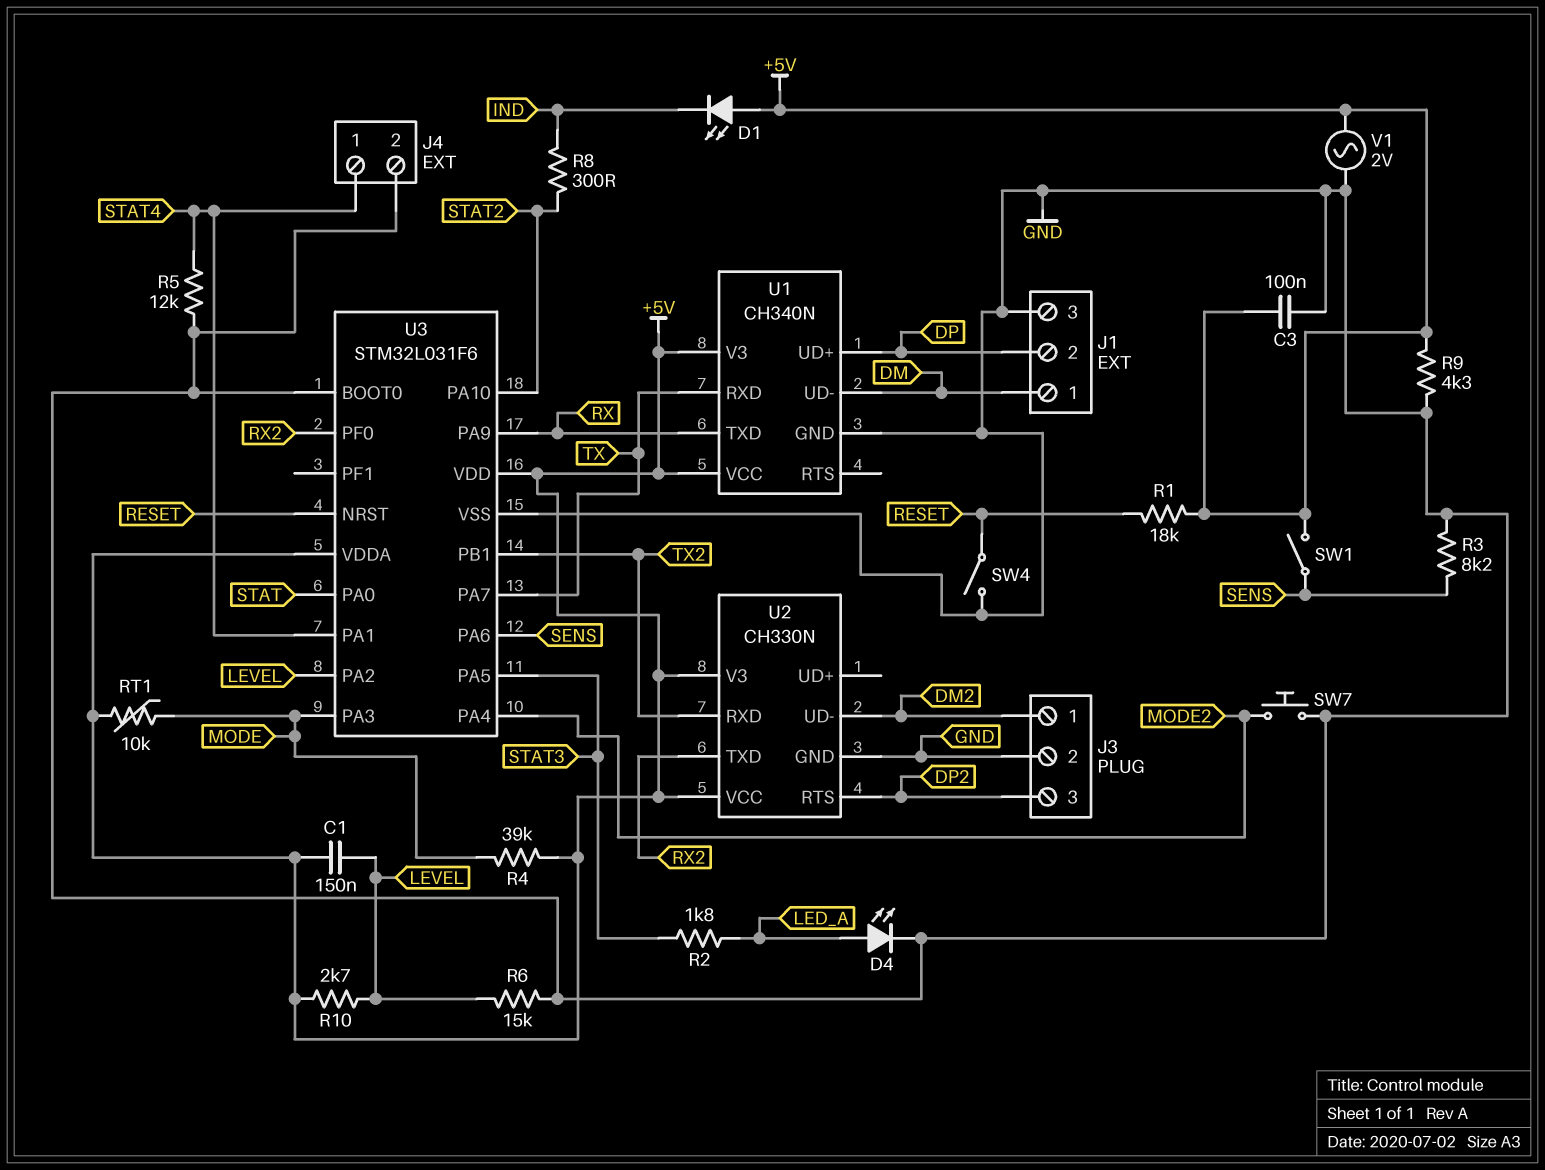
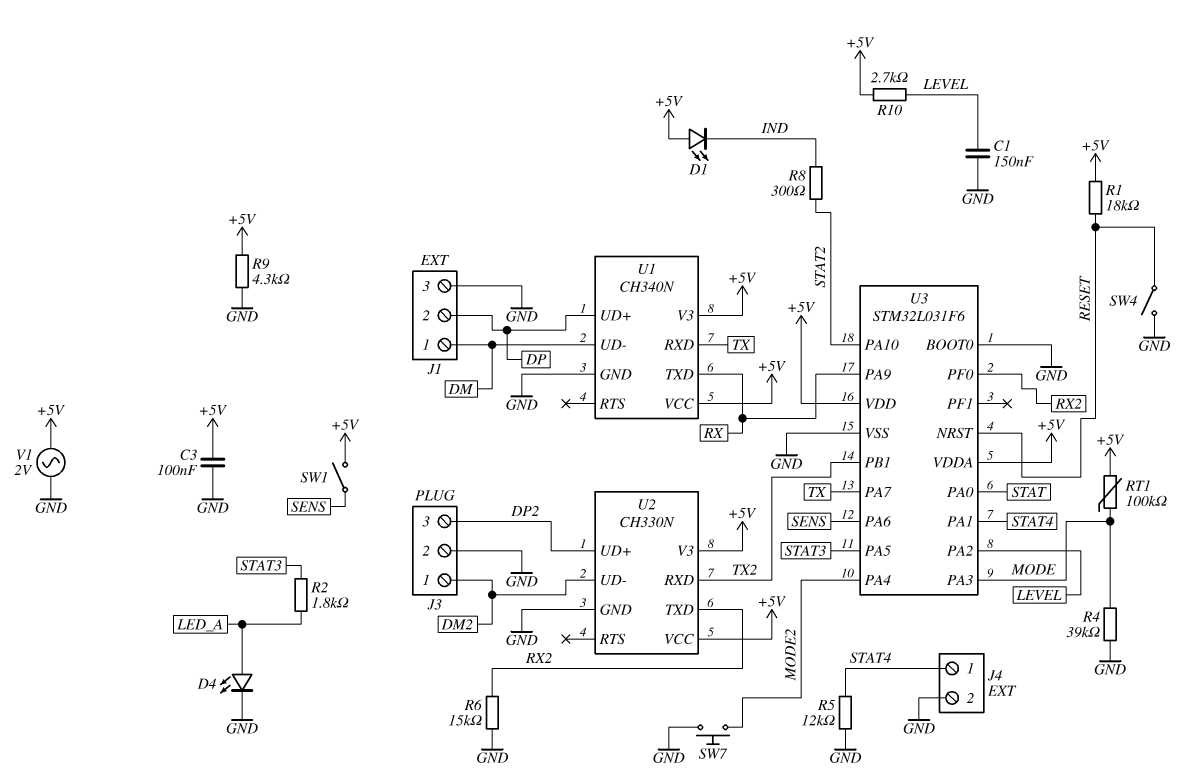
C1: 150nF (+5V, LEVEL) -> 150nF (GND, LEVEL)
R3: 8.2k (GND, SENS) -> none
R4: 39k (+5V, MODE) -> 39k (GND, MODE)
R6: 15k (GND, LEVEL) -> 15k (GND, RX2)
RT1: 10k (+5V, MODE) -> 100k (+5V, MODE)
U2 pin RTS: DP2 -> none
U2 pin UD+: none -> DP2

